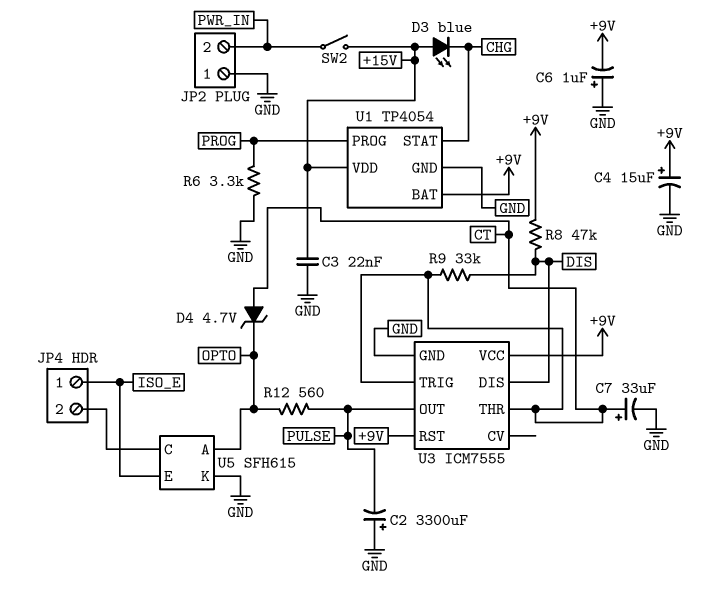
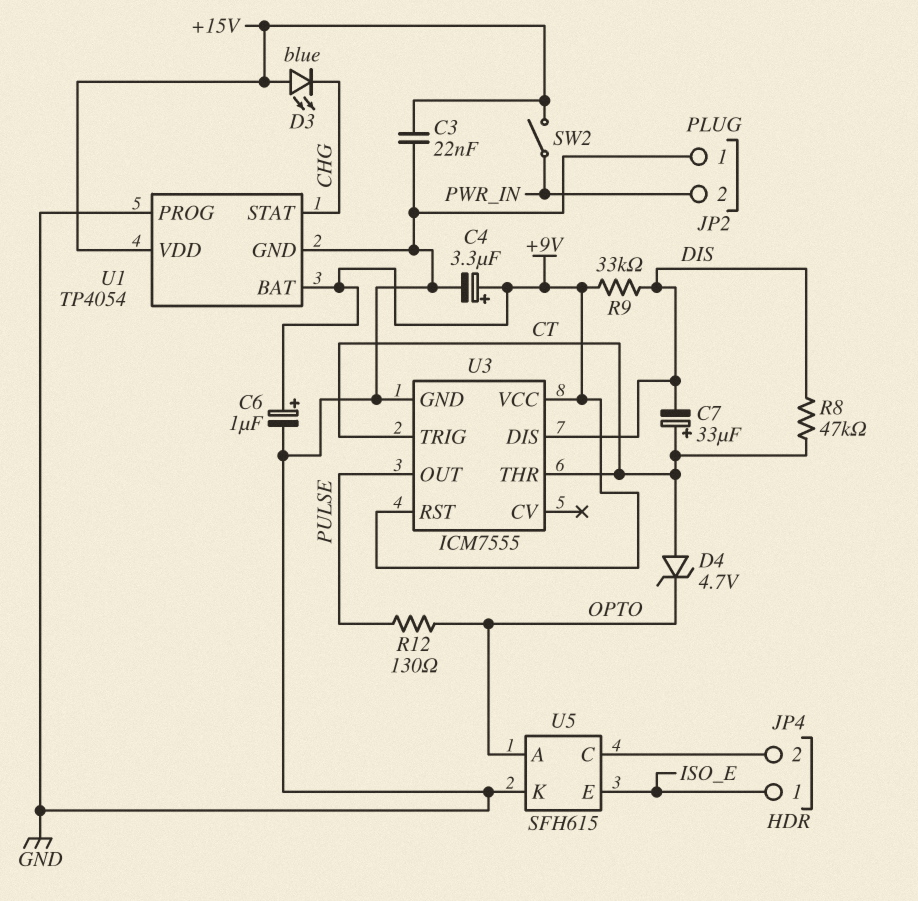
C2: 3300uF (plus GND, minus PULSE) -> none
C4: 15uF (plus +9V, minus GND) -> 3.3uF (plus +9V, minus GND)
C6: 1uF (plus GND, minus +9V) -> 1uF (plus +9V, minus GND)
C7: 33uF (plus CT, minus GND) -> 33uF (plus CT, minus DIS)
R6: 3.3k (GND, PROG) -> none
R8: 47k (+9V, DIS) -> 47k (CT, DIS)
R9: 33k (CT, DIS) -> 33k (+9V, DIS)
R12: 560 (OPTO, PULSE) -> 130 (OPTO, PULSE)
U1 pin PROG: PROG -> GND

